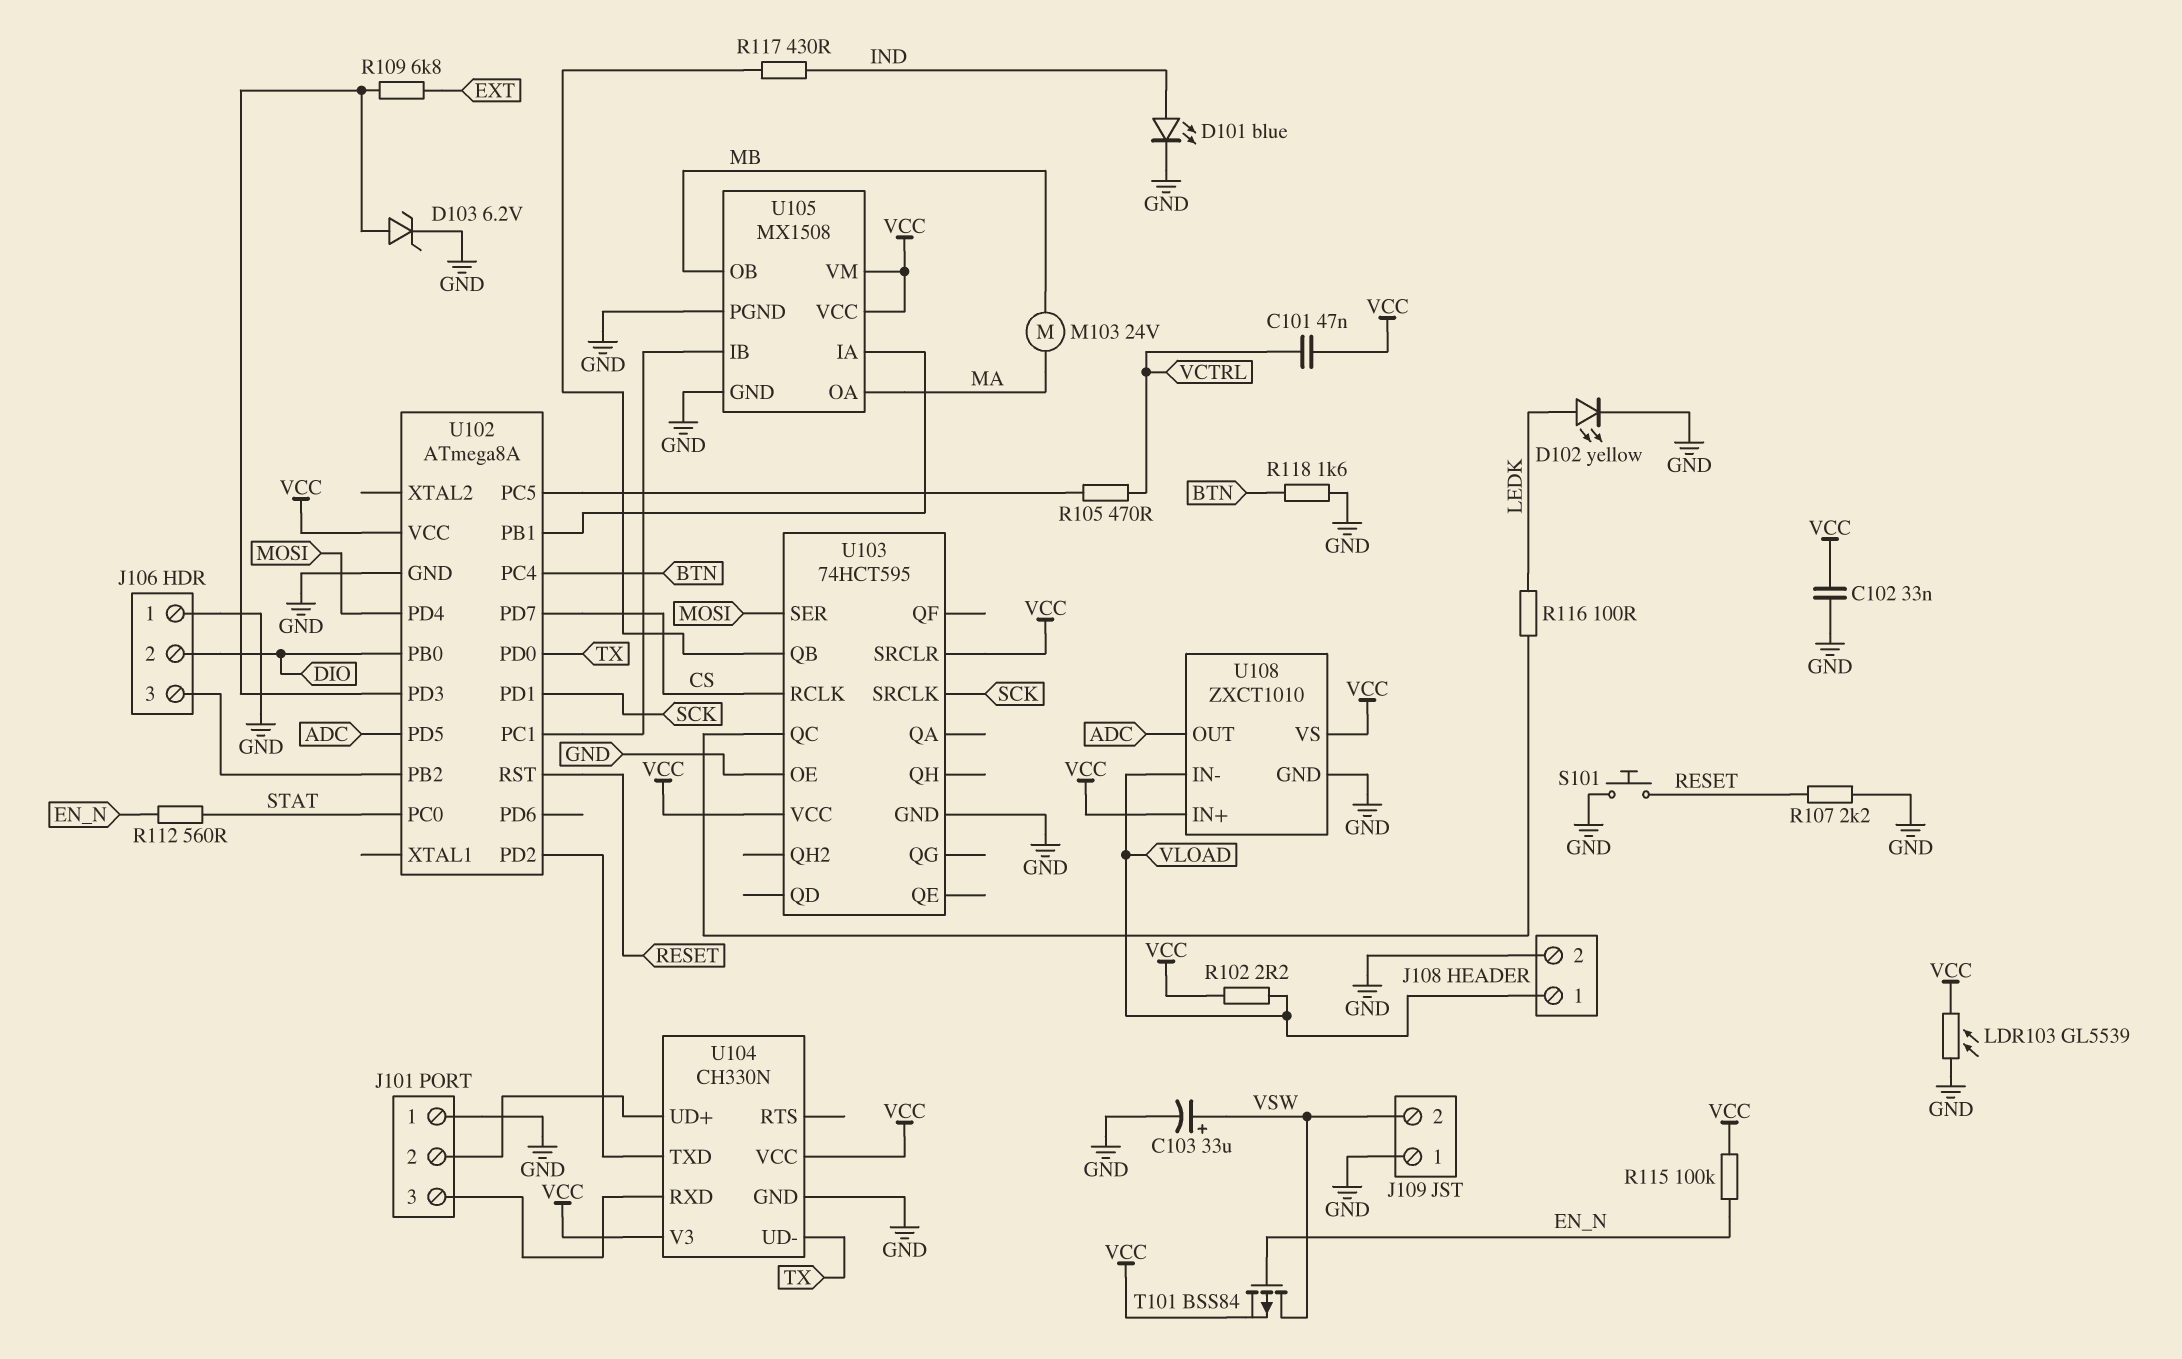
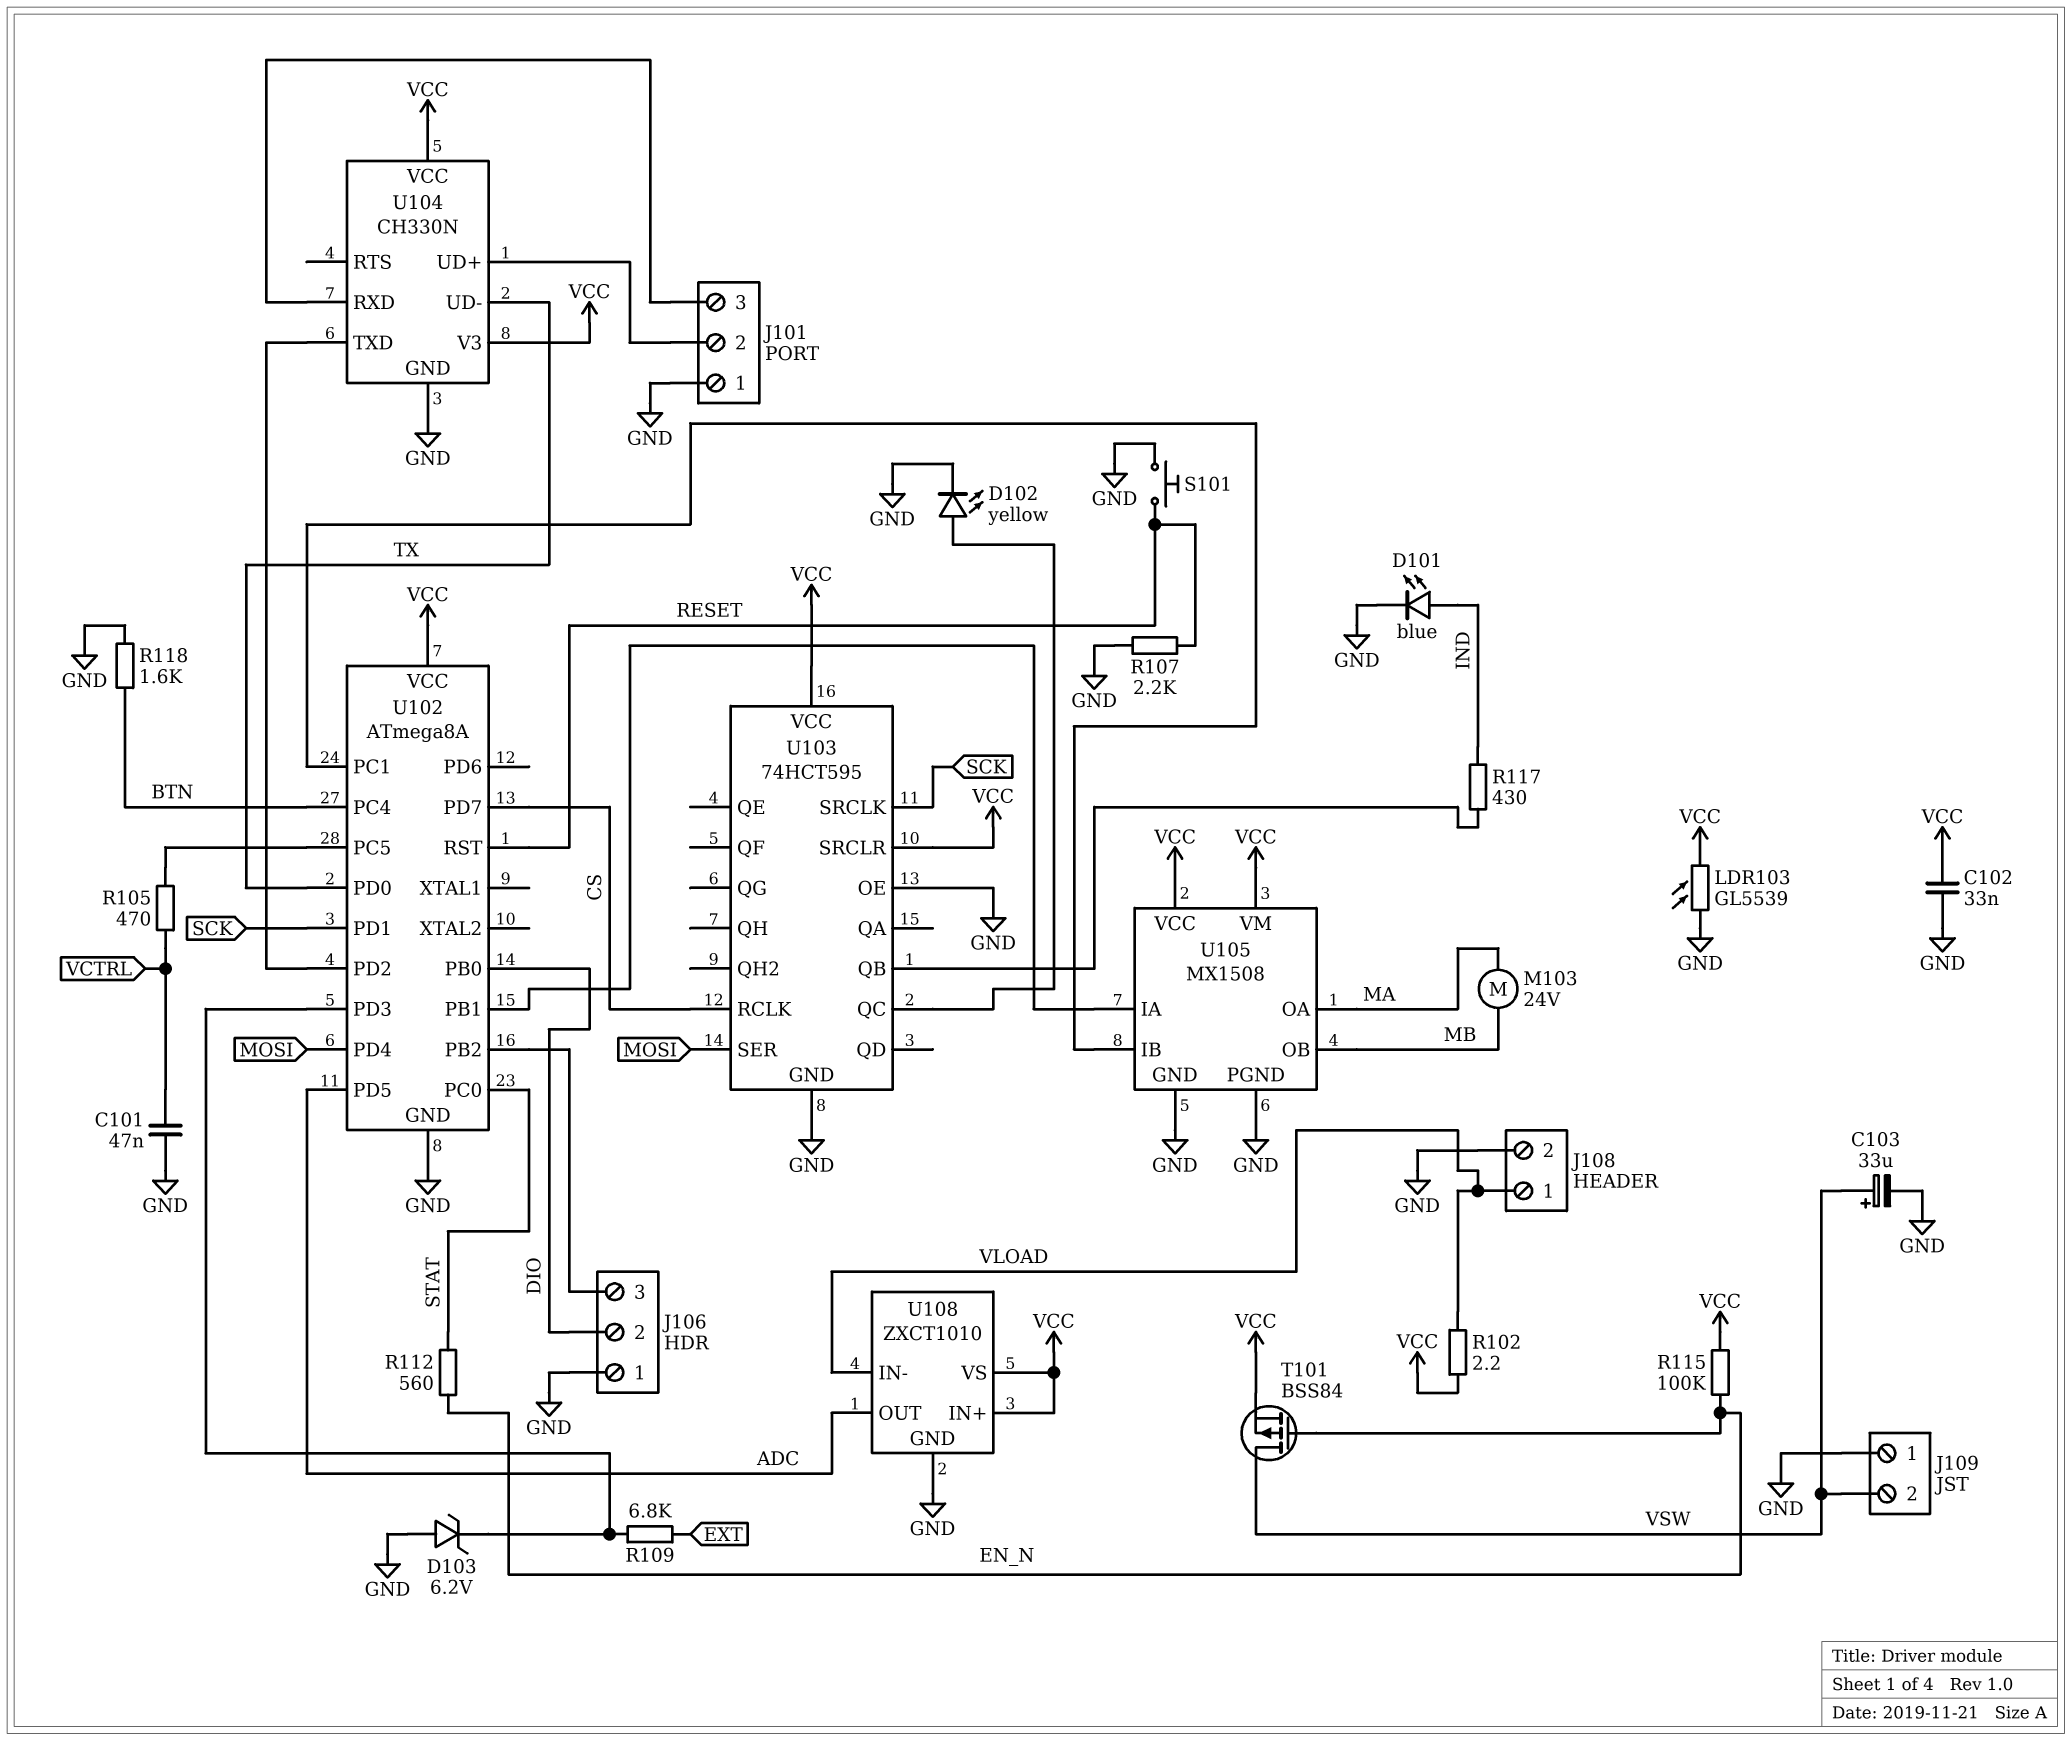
C101: 47nF (VCC, VCTRL) -> 47nF (GND, VCTRL)
D102: LED yellow (A LEDK, K GND) -> LED yellow (A U103/QC, K GND)
D103: zener 6.2V (A U102/PD3, K GND) -> zener 6.2V (A GND, K U102/PD3)
R116: 100 (LEDK, U103/QC) -> none

